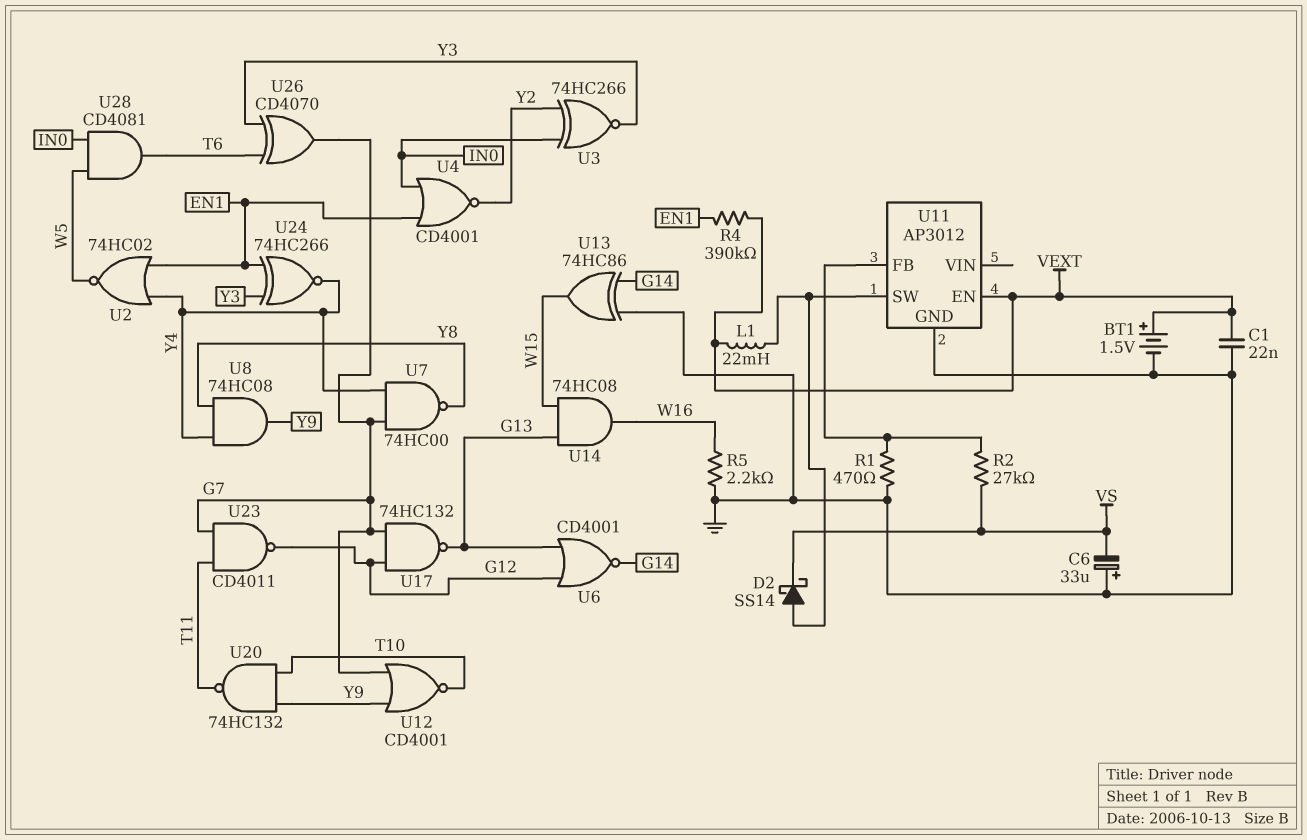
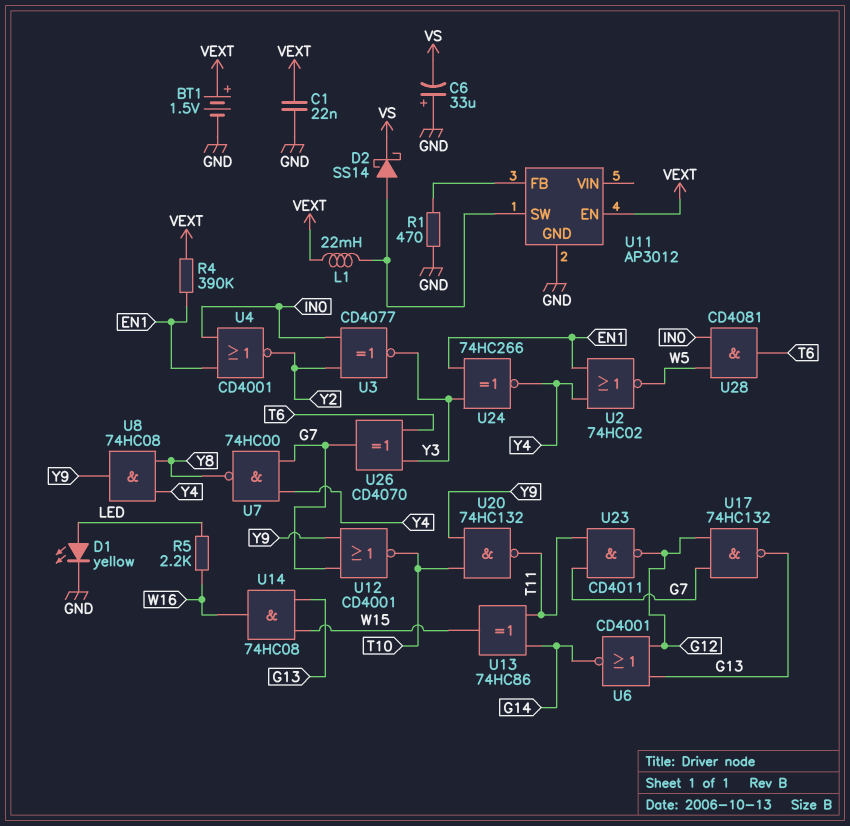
D1: none -> LED yellow (A LED, K GND)
R2: 27k (U11/FB, VS) -> none
R5: 2.2k (GND, W16) -> 2.2k (LED, W16)
U3: XNOR 74HC266 (in IN0, in Y2, out Y3) -> XNOR CD4077 (in IN0, in Y2, out Y3)
U13: XOR 74HC86 (in G14, in GND, out W15) -> XOR 74HC86 (in G14, in T11, out W15)

